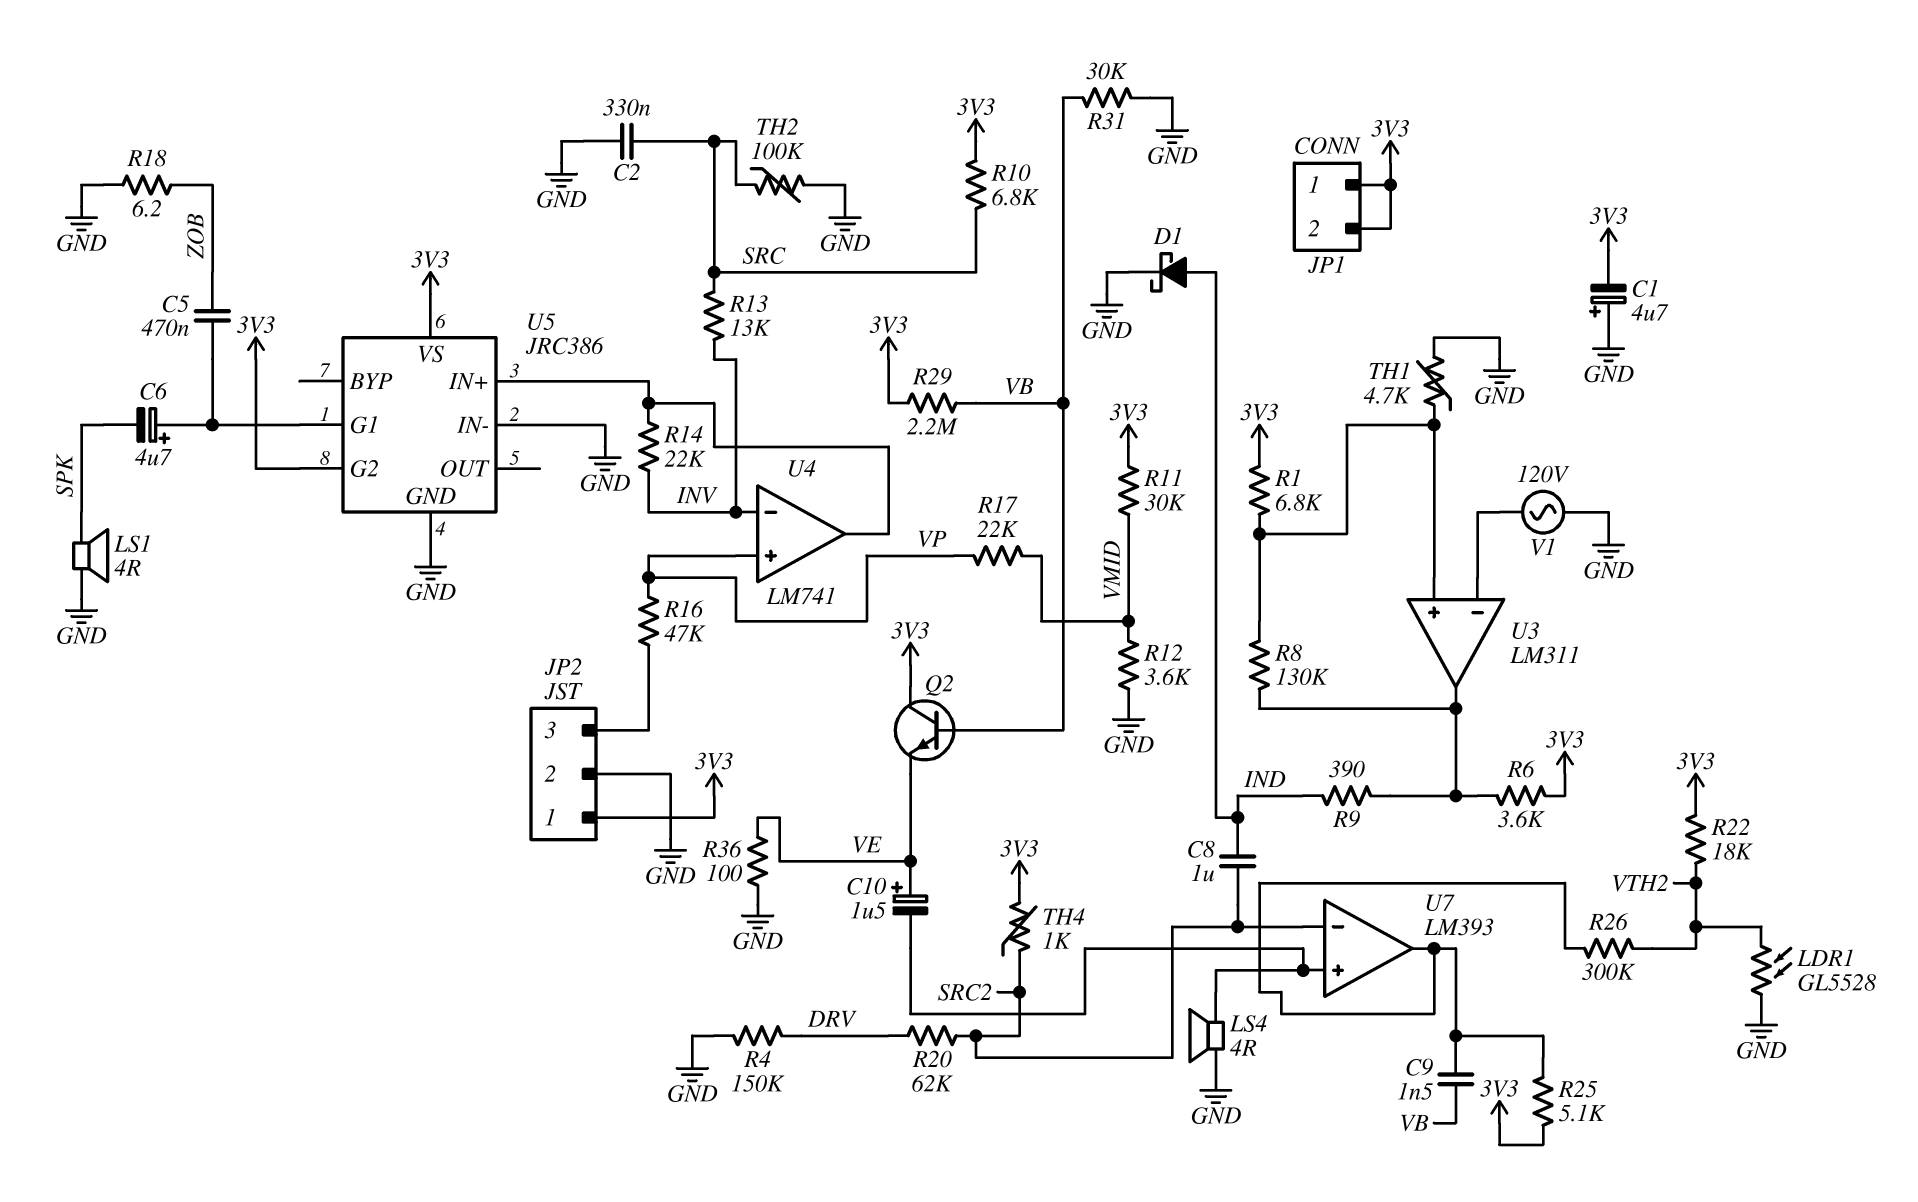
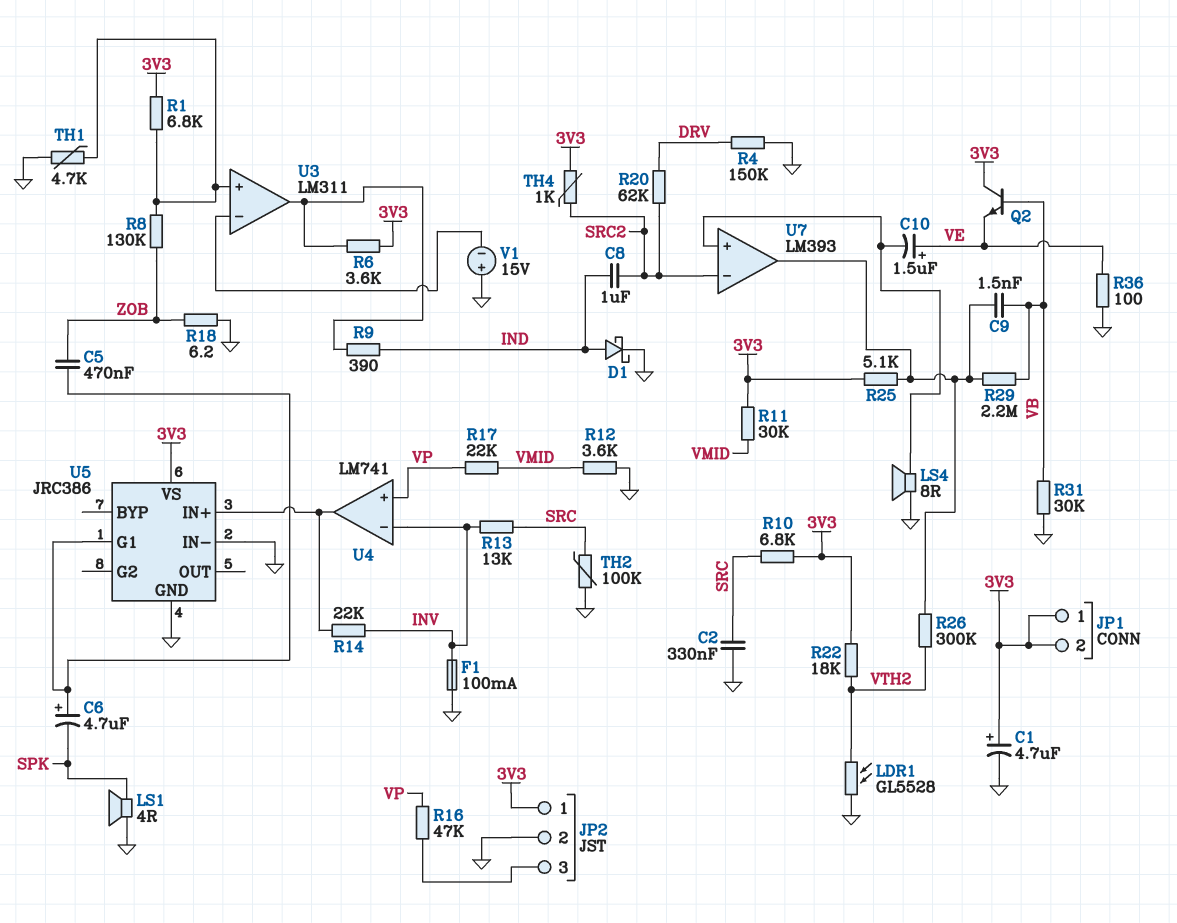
C1: 4.7uF (plus GND, minus 3V3) -> 4.7uF (plus 3V3, minus GND)
F1: none -> 100mA (GND, INV)
LS4: speaker 4R (GND, U7/in+) -> speaker 8R (GND, U7/in+)
R8: 130k (U3/in+, U3/out) -> 130k (U3/in+, ZOB)
R29: 2.2M (3V3, VB) -> 2.2M (U7/out, VB)
U5 pin G2: 3V3 -> none
V1: AC 120V (GND, U3/in-) -> 15V (plus GND, minus U3/in-)

